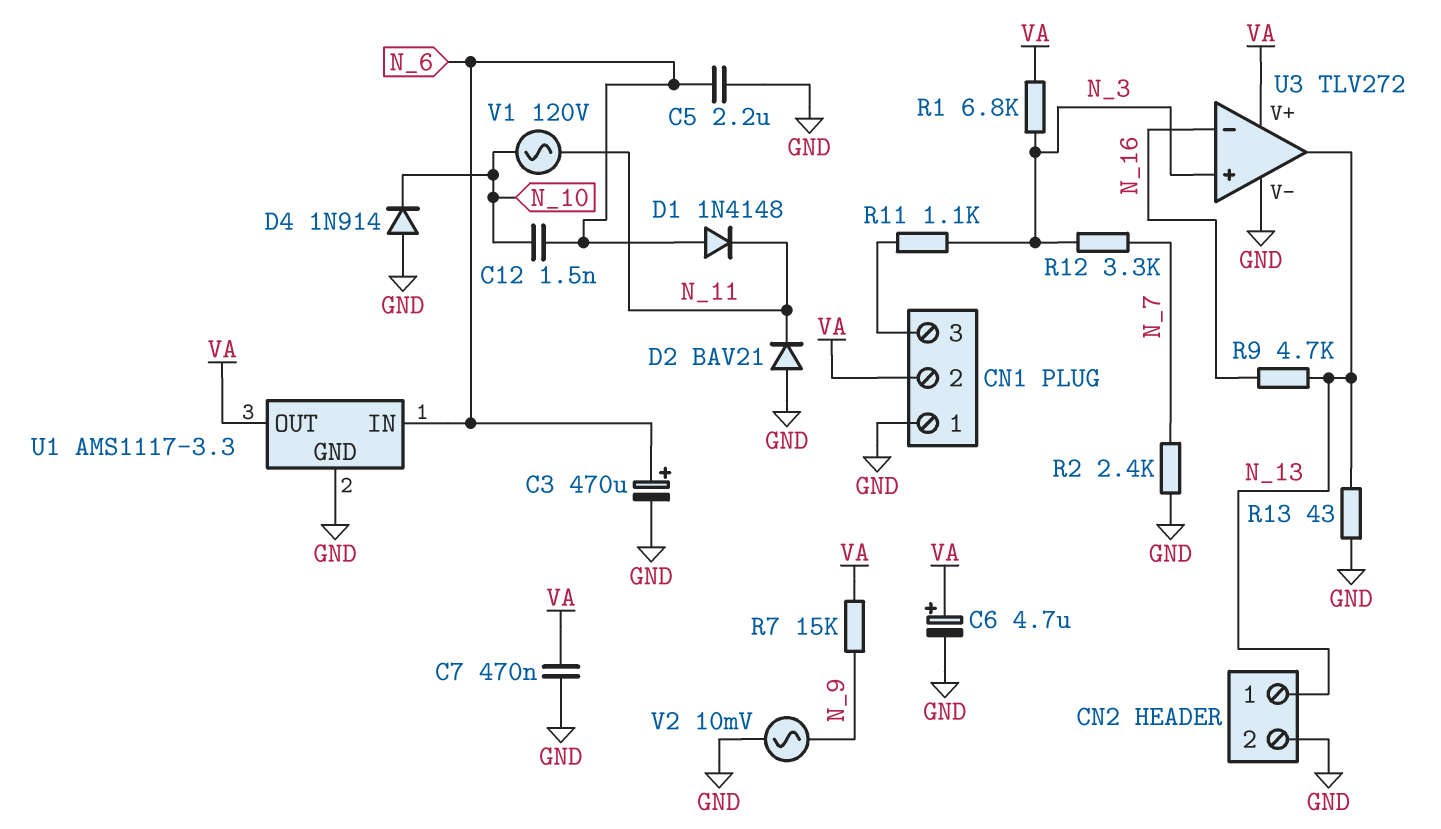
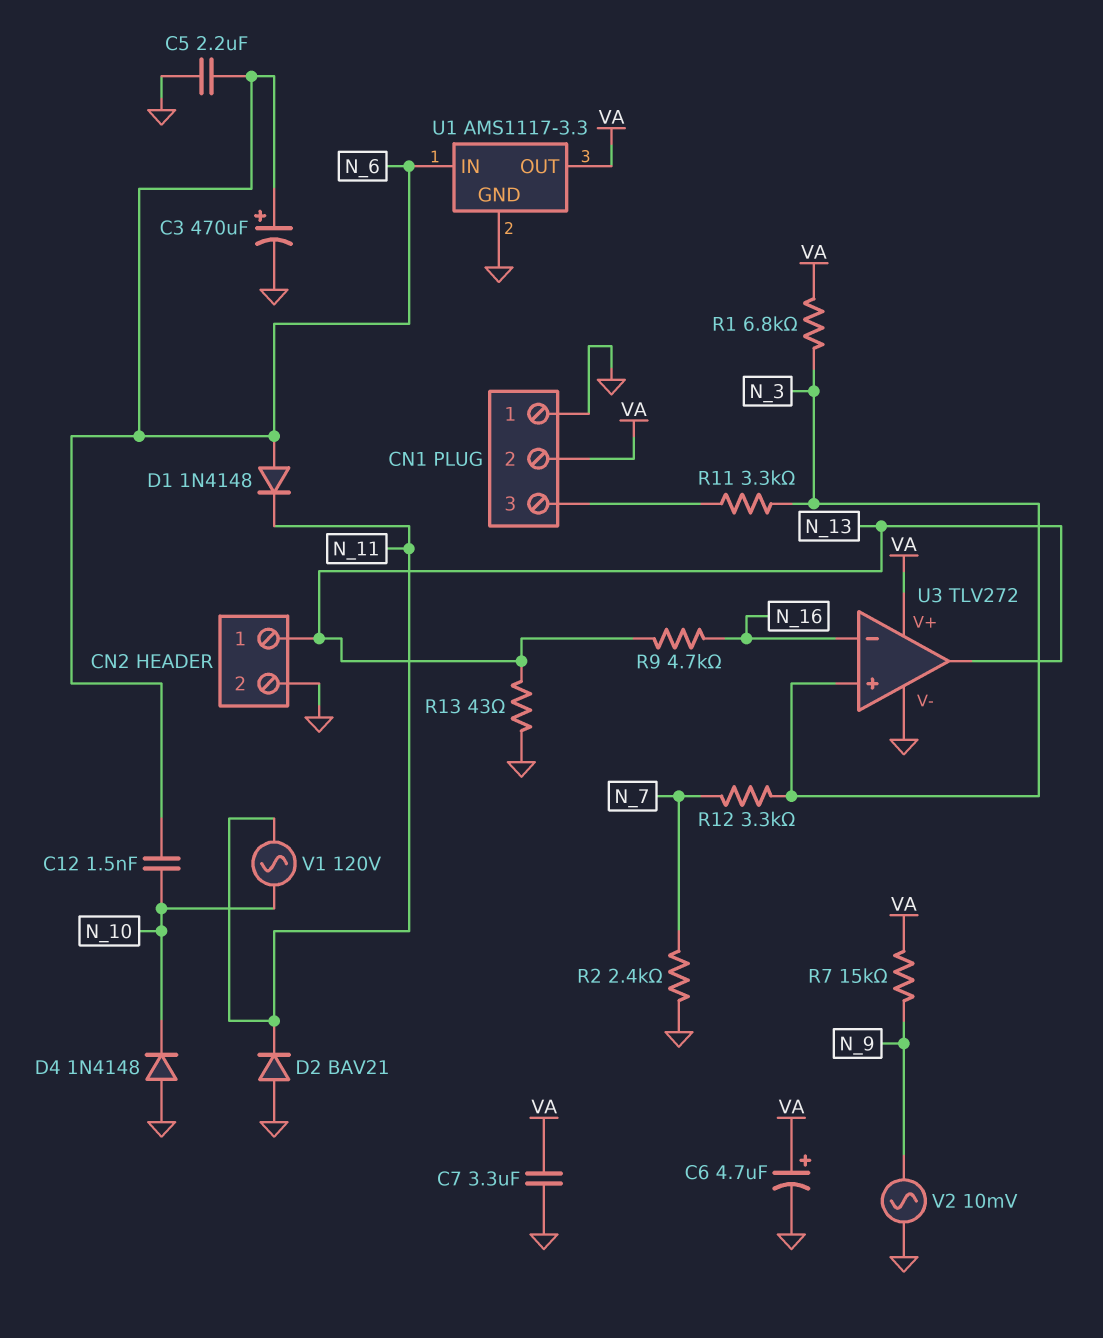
C7: 470nF (GND, VA) -> 3.3uF (GND, VA)
D4: diode 1N914 (A GND, K N_10) -> diode 1N4148 (A GND, K N_10)
R11: 1.1k (CN1/3, N_3) -> 3.3k (CN1/3, N_3)

